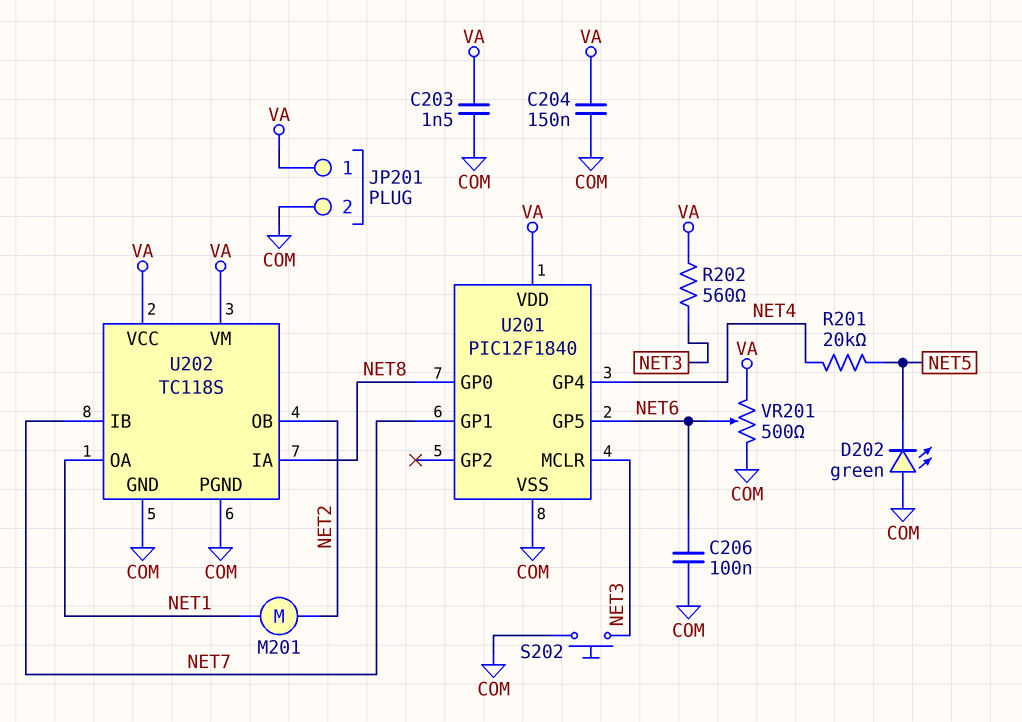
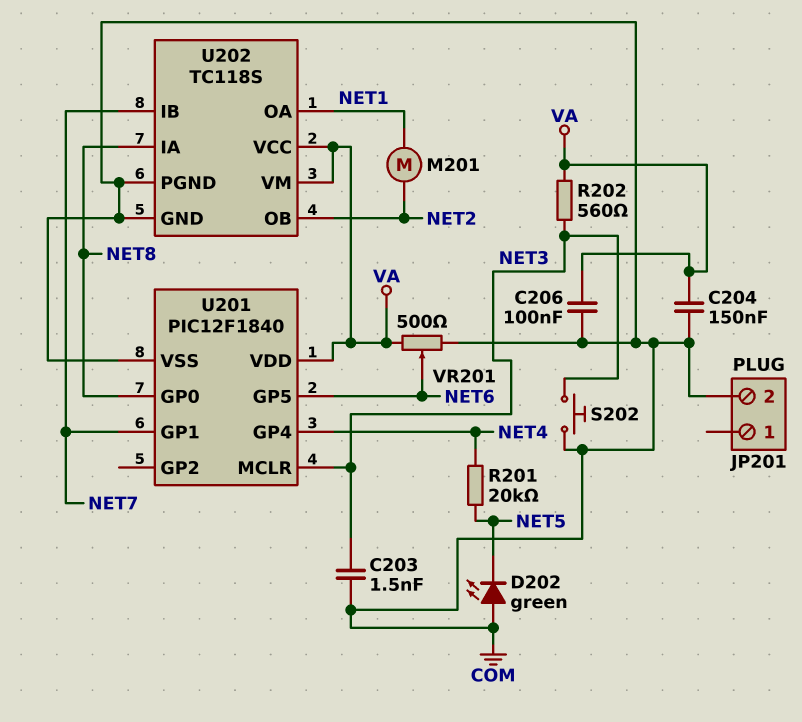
C203: 1.5nF (COM, VA) -> 1.5nF (COM, NET3)
C206: 100nF (COM, NET6) -> 100nF (COM, VA)
JP201 pin 1: VA -> none

